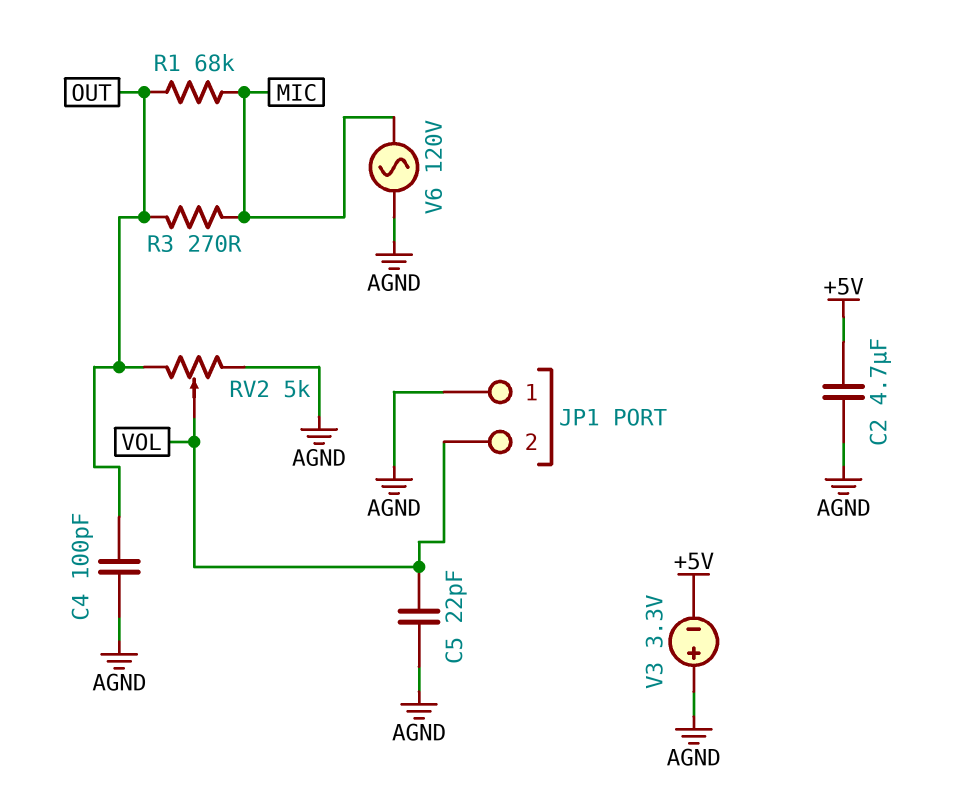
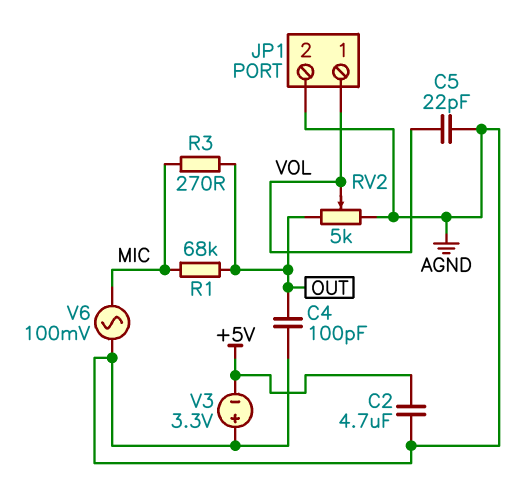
JP1 pin 1: AGND -> VOL
JP1 pin 2: VOL -> AGND
V6: AC 120V (AGND, MIC) -> AC 100mV (AGND, MIC)

